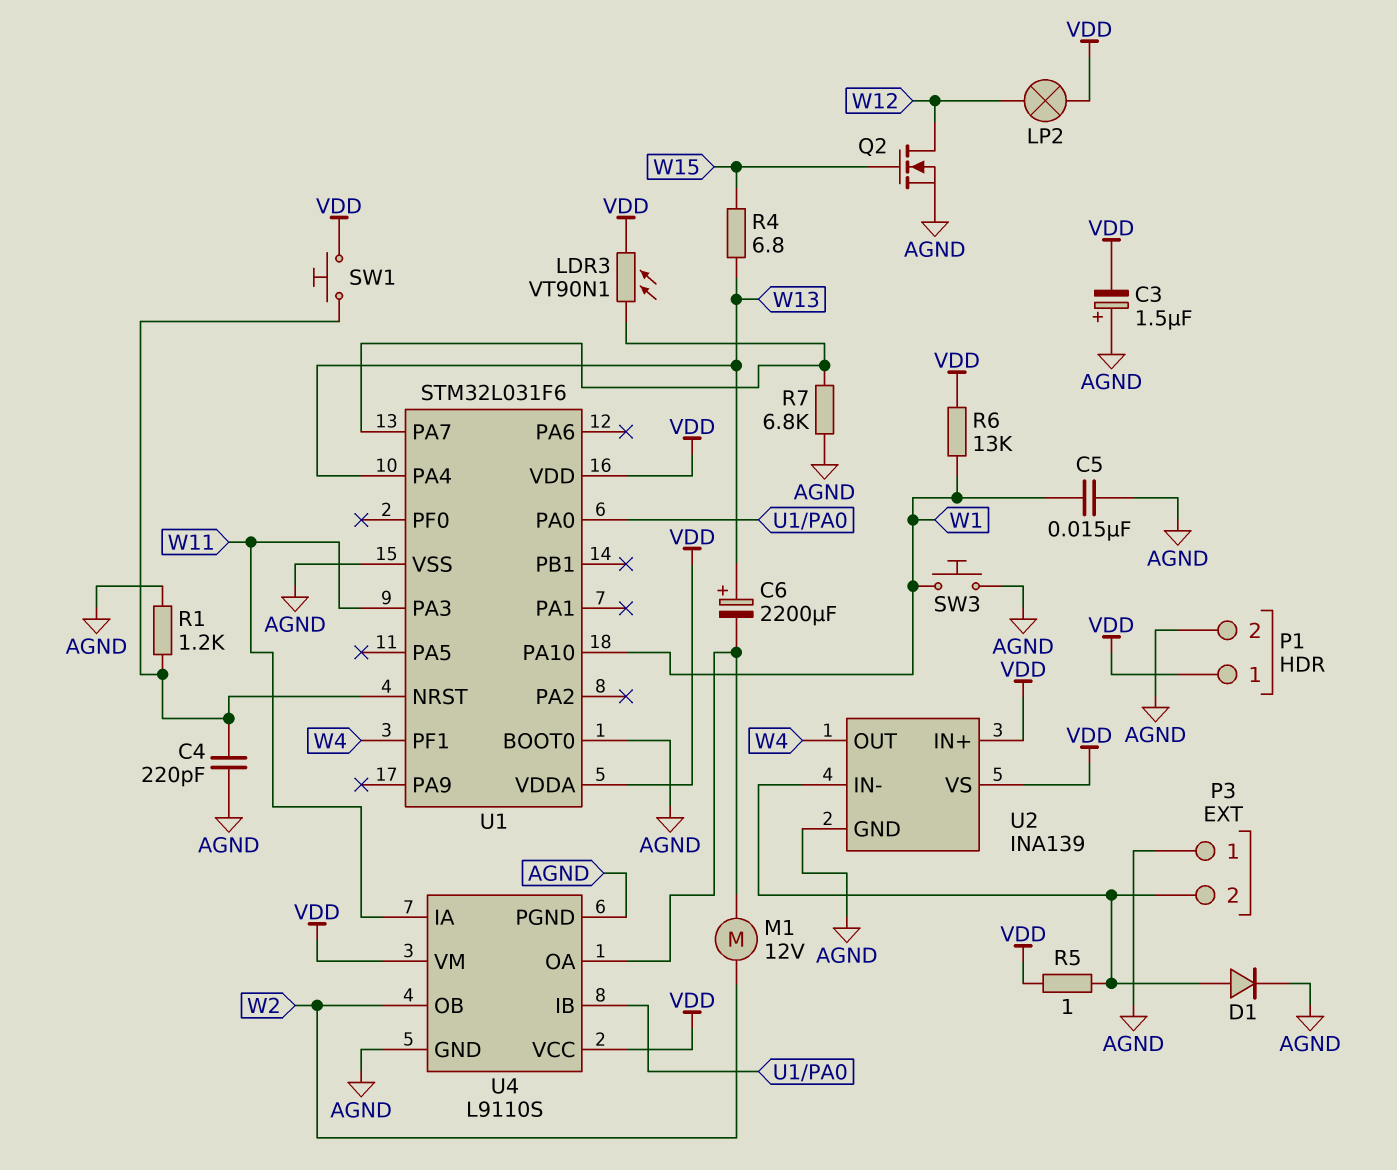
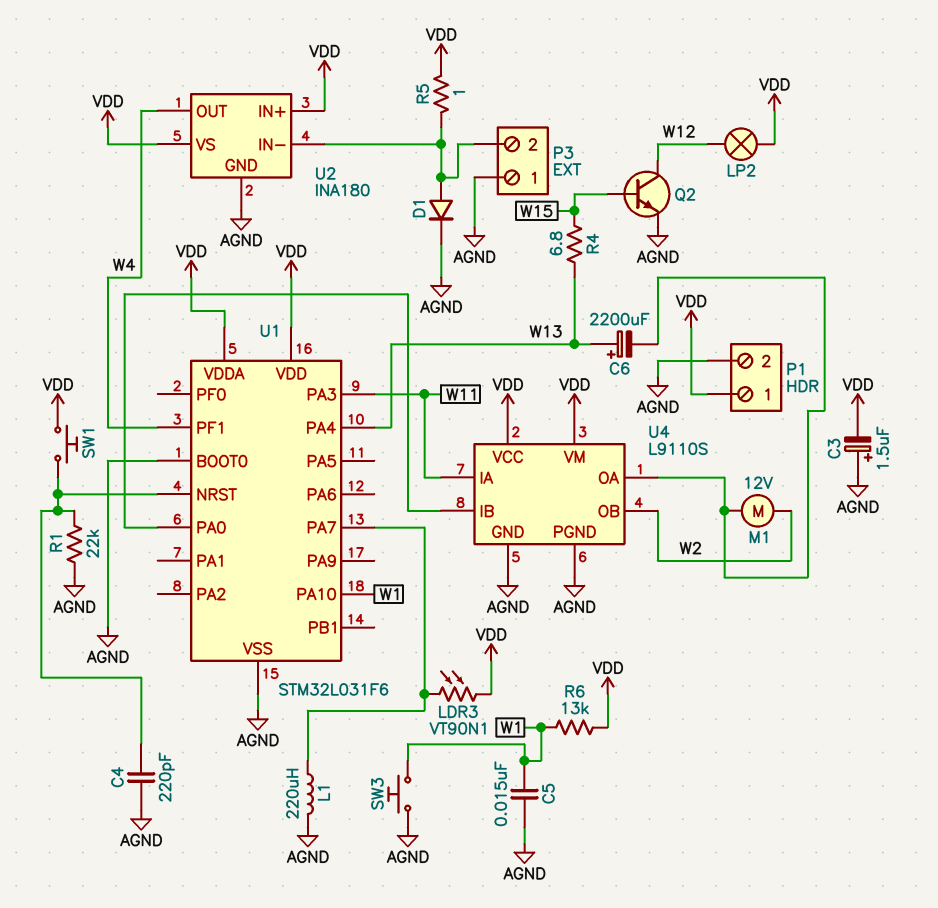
L1: none -> 220uH (AGND, U1/PA7)
Q2: NMOS (G W15, D W12, S AGND) -> NPN (B W15, C W12, E AGND)
R1: 1.2k (AGND, U1/NRST) -> 22k (AGND, U1/NRST)
R7: 6.8k (AGND, U1/PA7) -> none
U2: INA139 -> INA180

